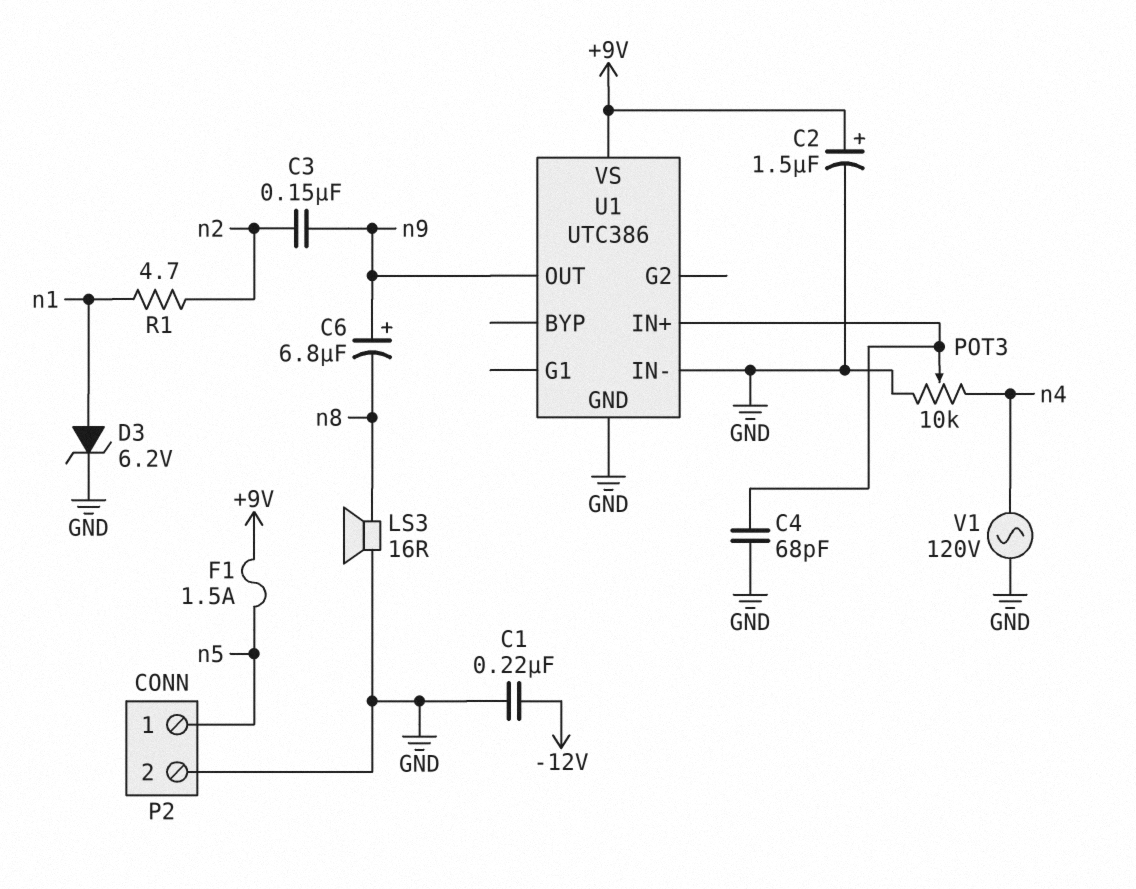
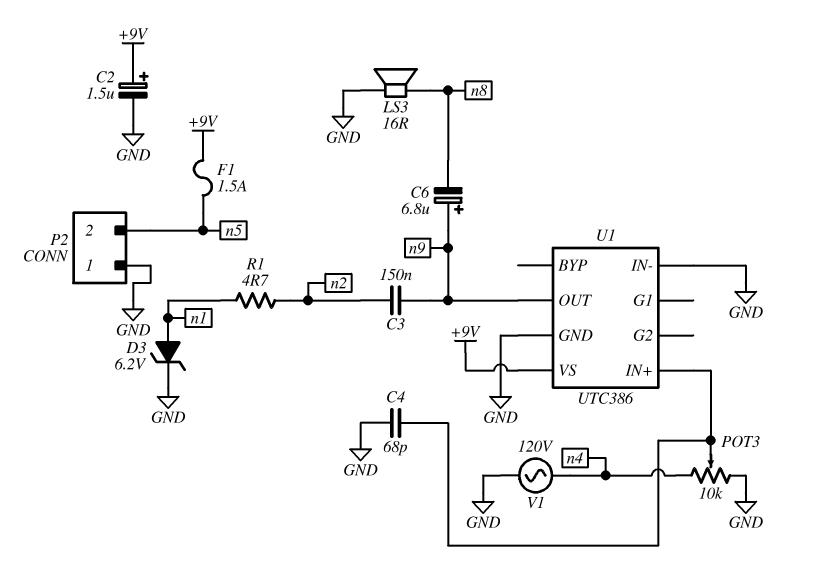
C1: 220nF (-12V, GND) -> none
P2 pin 1: n5 -> GND
P2 pin 2: GND -> n5

